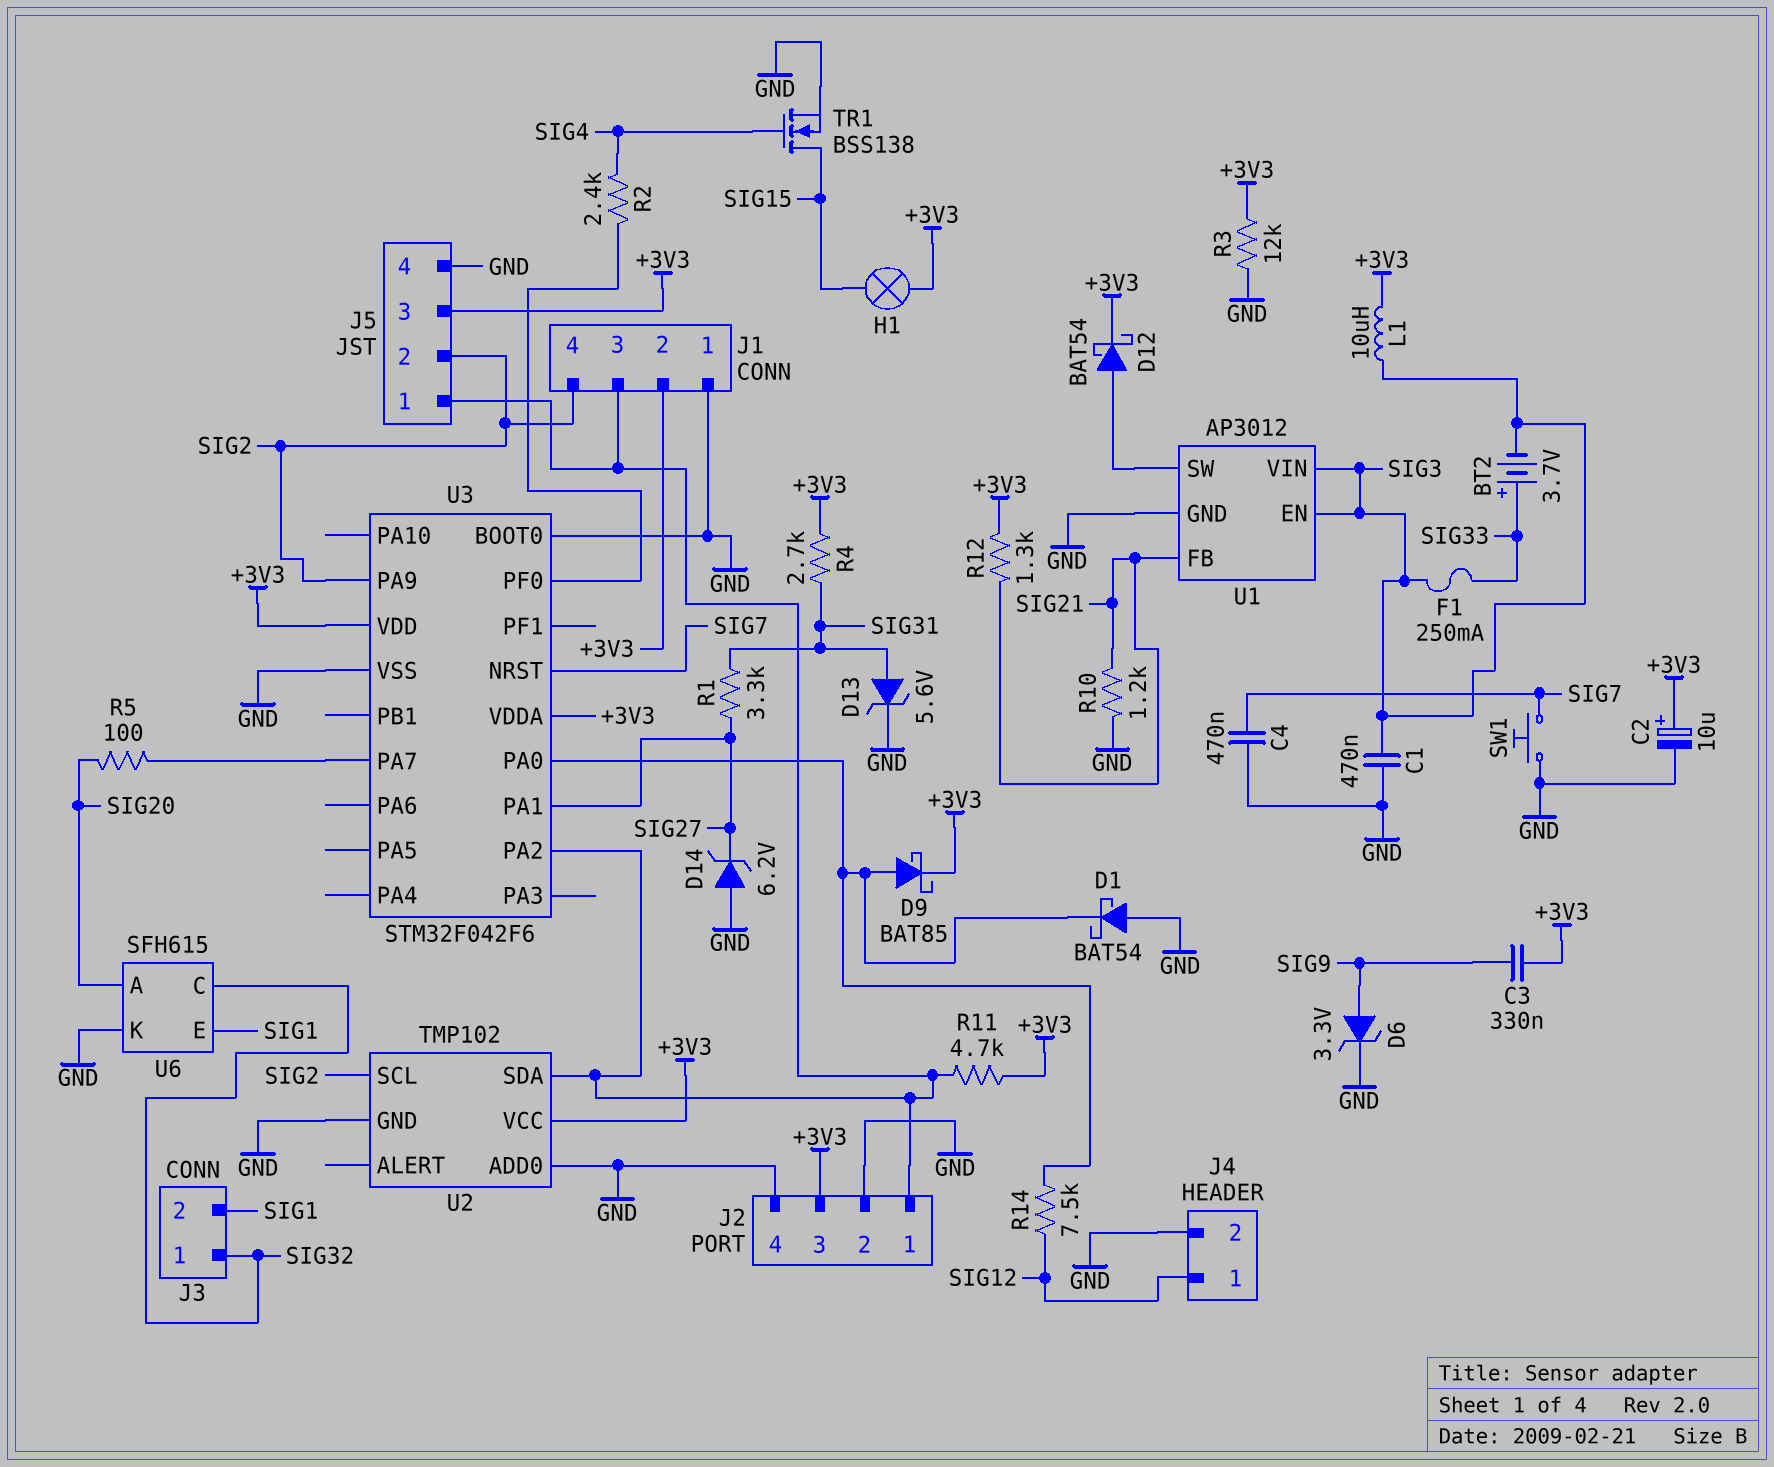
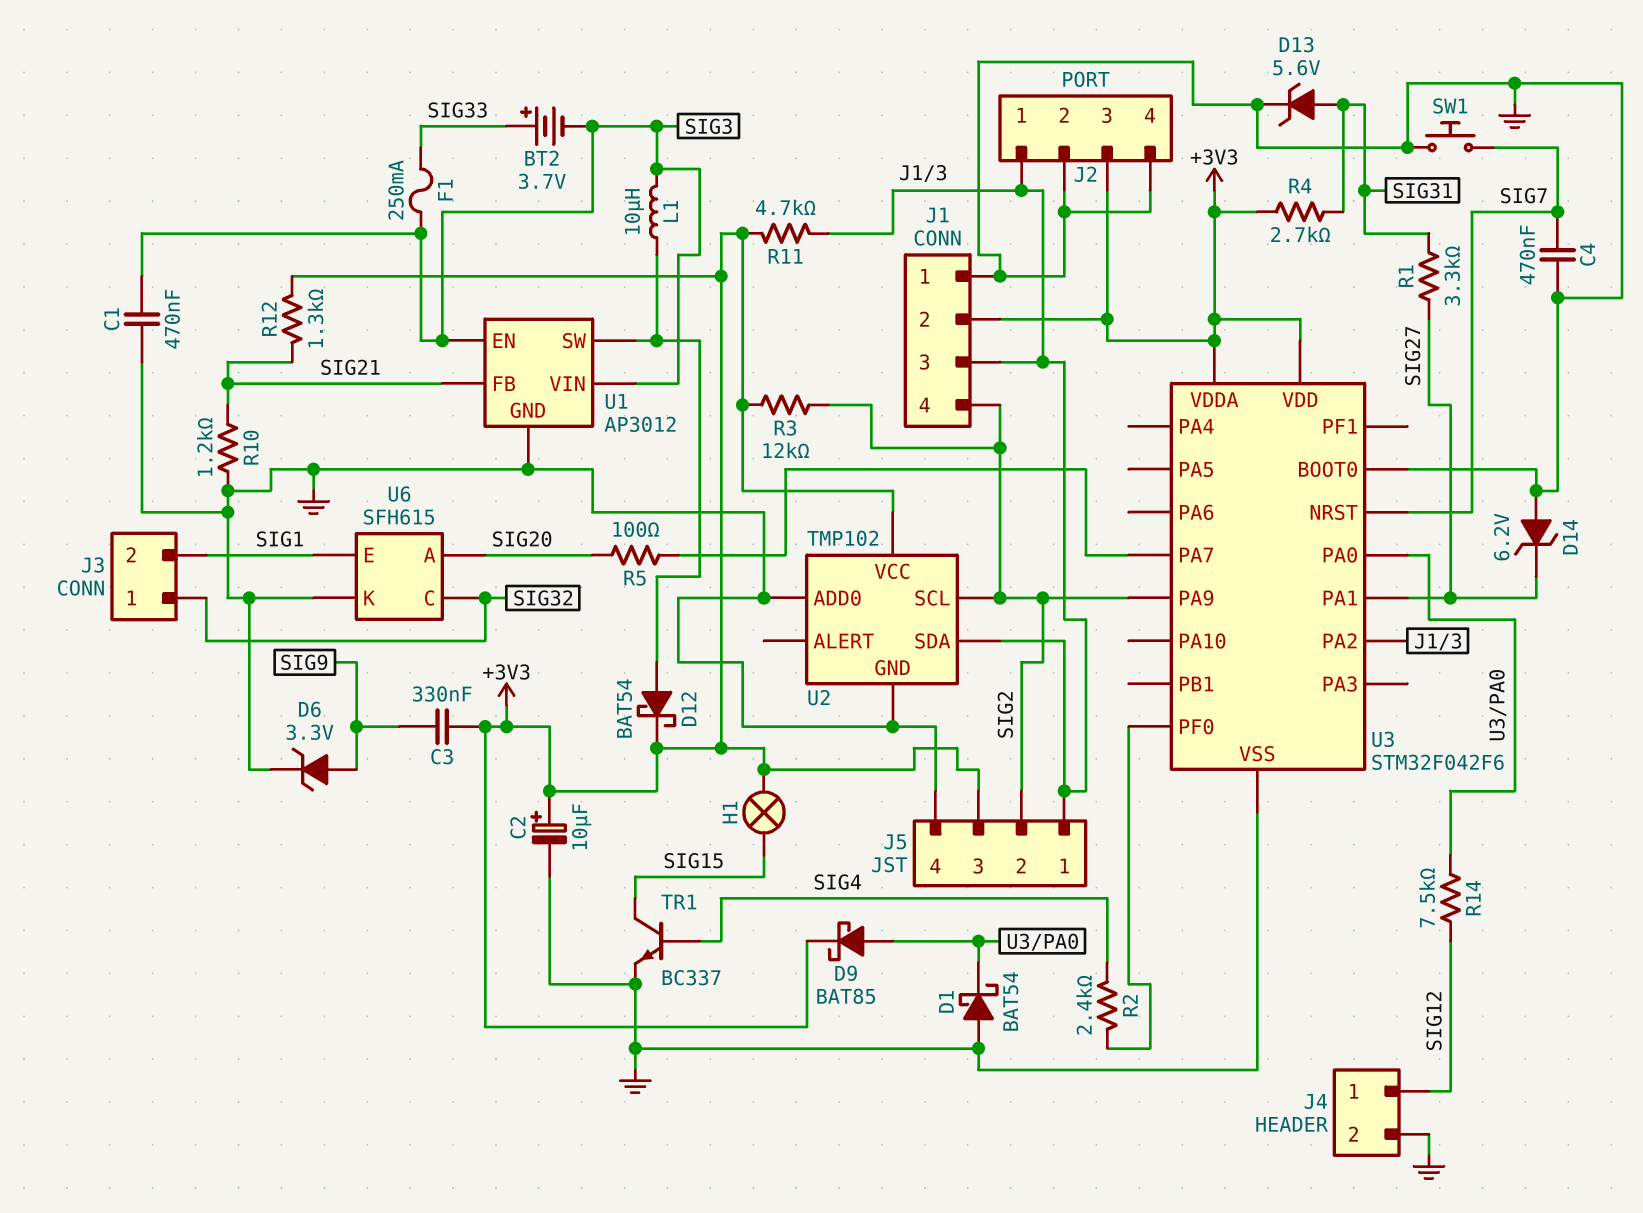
L1: 10uH (+3V3, SIG3) -> 10uH (SIG3, U1/SW)
R3: 12k (+3V3, GND) -> 12k (+3V3, SIG2)
TR1: NMOS BSS138 (G SIG4, D SIG15, S GND) -> NPN BC337 (B SIG4, C SIG15, E GND)

